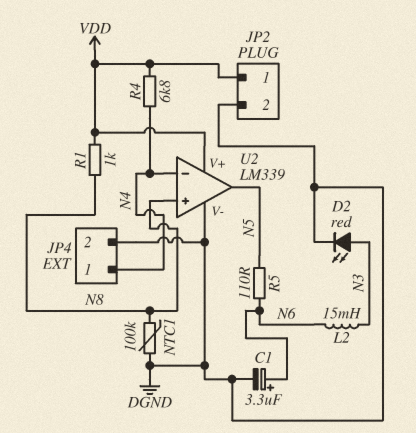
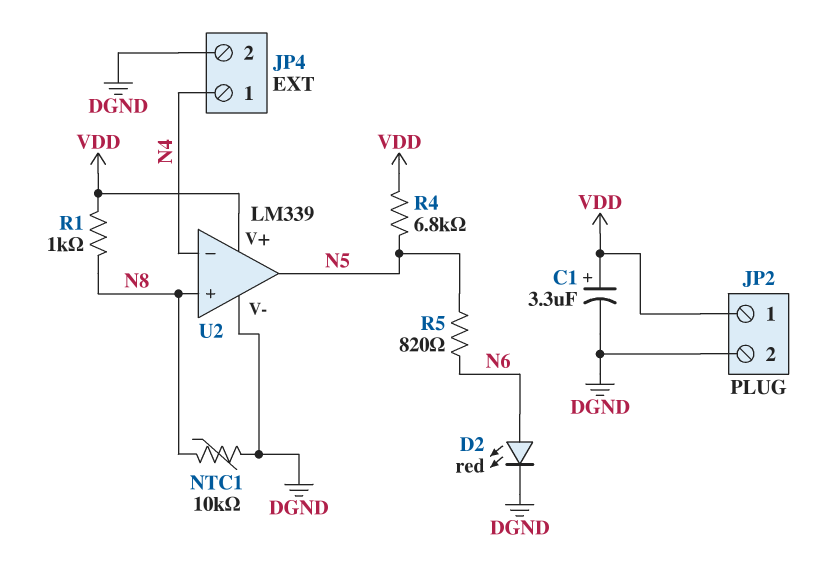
C1: 3.3uF (plus N6, minus DGND) -> 3.3uF (plus VDD, minus DGND)
D2: LED red (A N3, K DGND) -> LED red (A N6, K DGND)
L2: 15mH (N3, N6) -> none
NTC1: 100k (DGND, N8) -> 10k (DGND, N8)
R4: 6.8k (N4, VDD) -> 6.8k (N5, VDD)
R5: 110 (N5, N6) -> 820 (N5, N6)

